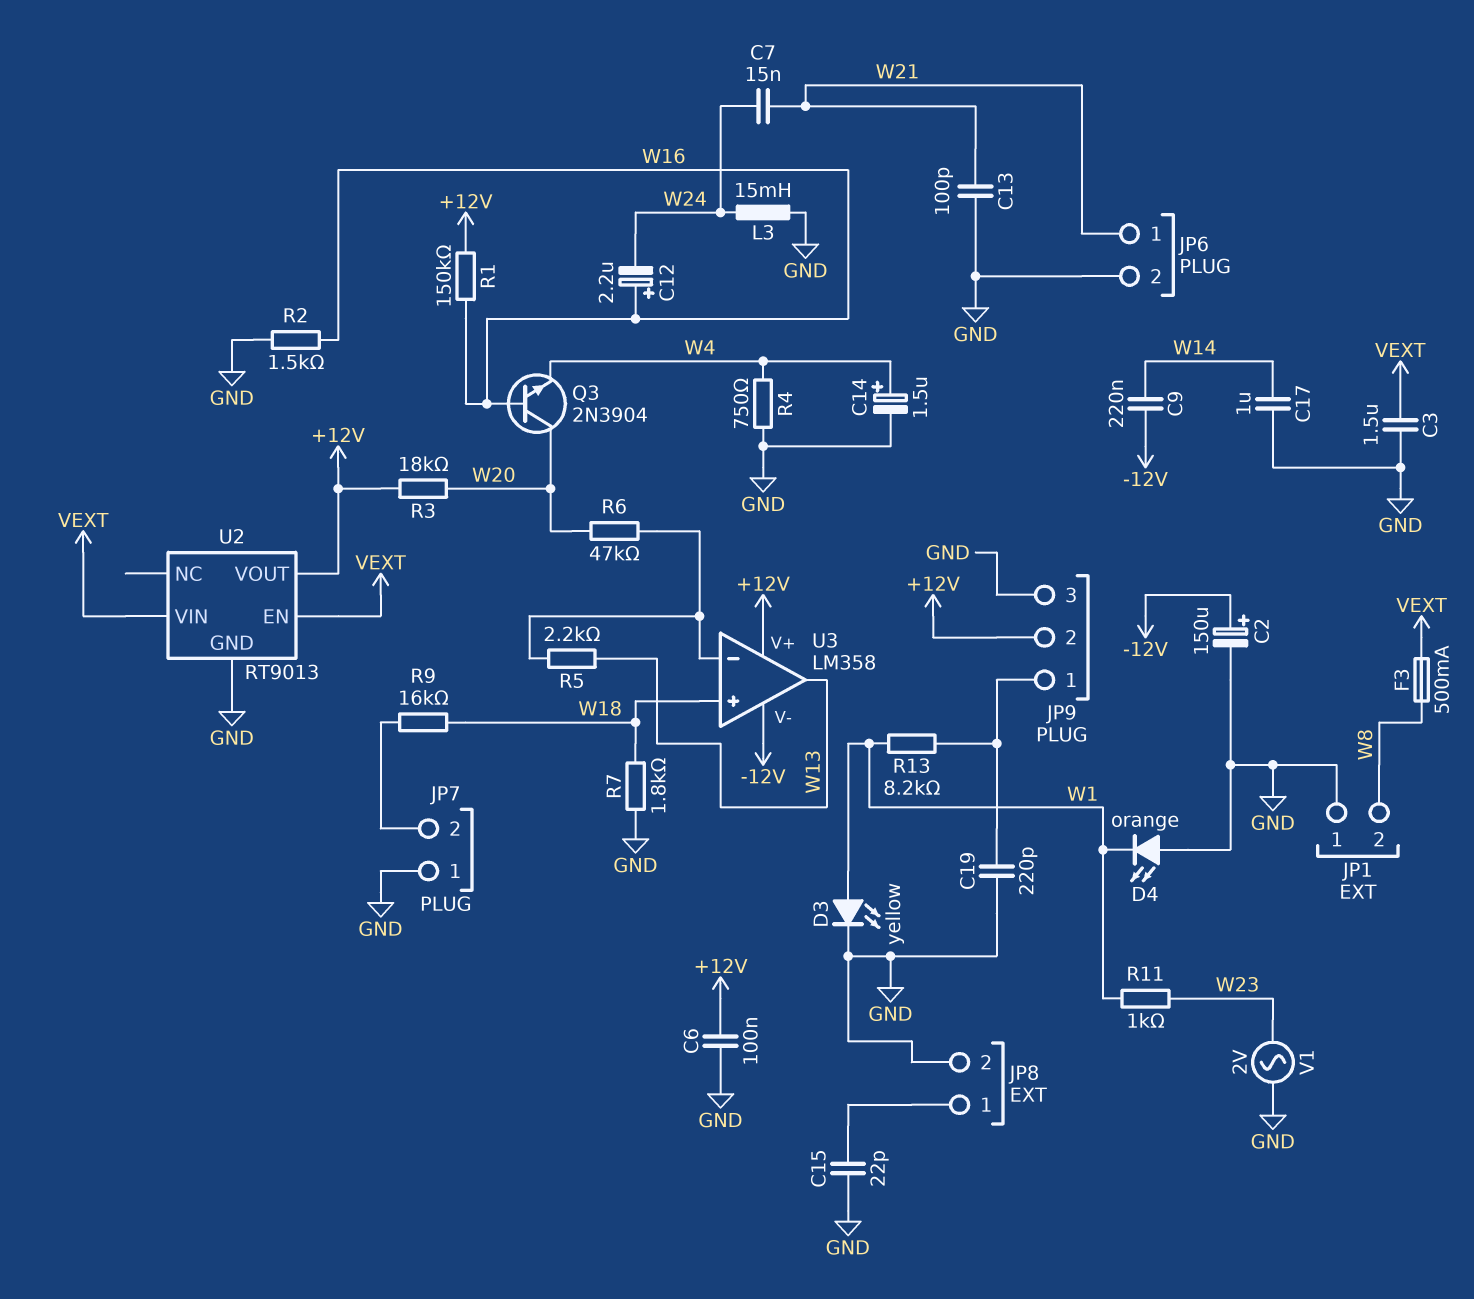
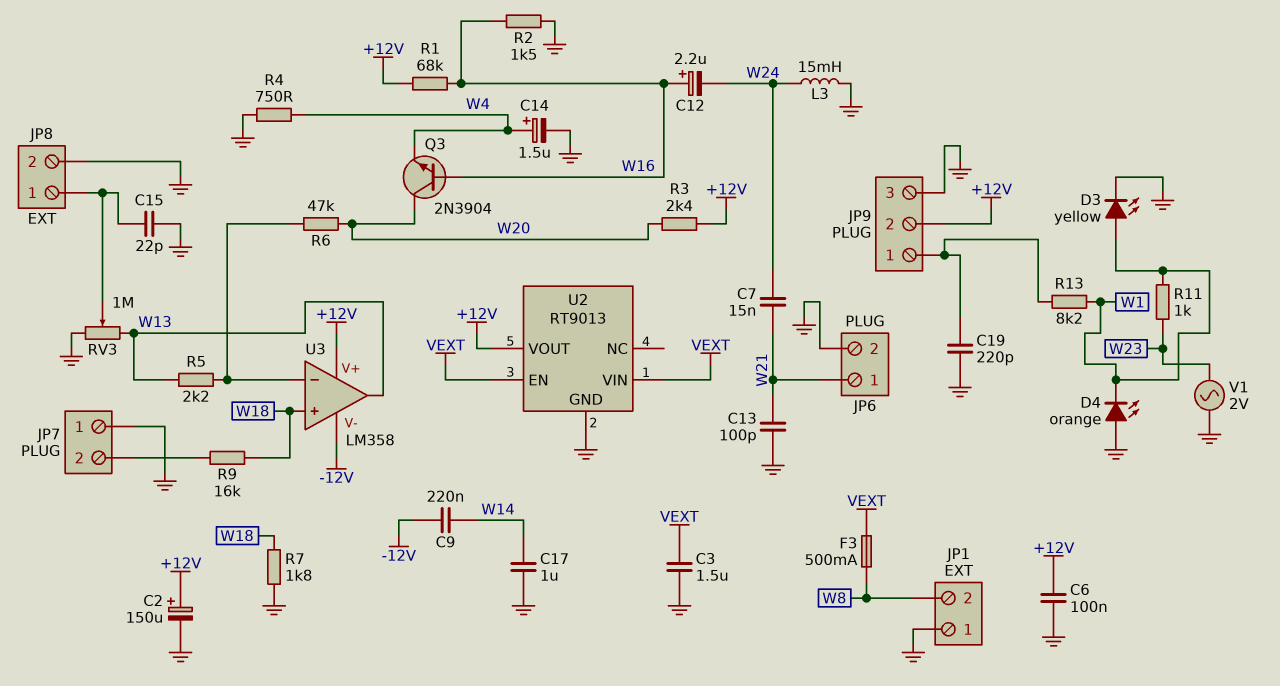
C2: 150uF (plus -12V, minus GND) -> 150uF (plus +12V, minus GND)
R1: 150k (+12V, W16) -> 68k (+12V, W16)
R3: 18k (+12V, W20) -> 2.4k (+12V, W20)
RV3: none -> 1M (GND, W13, wiper JP8/1)

